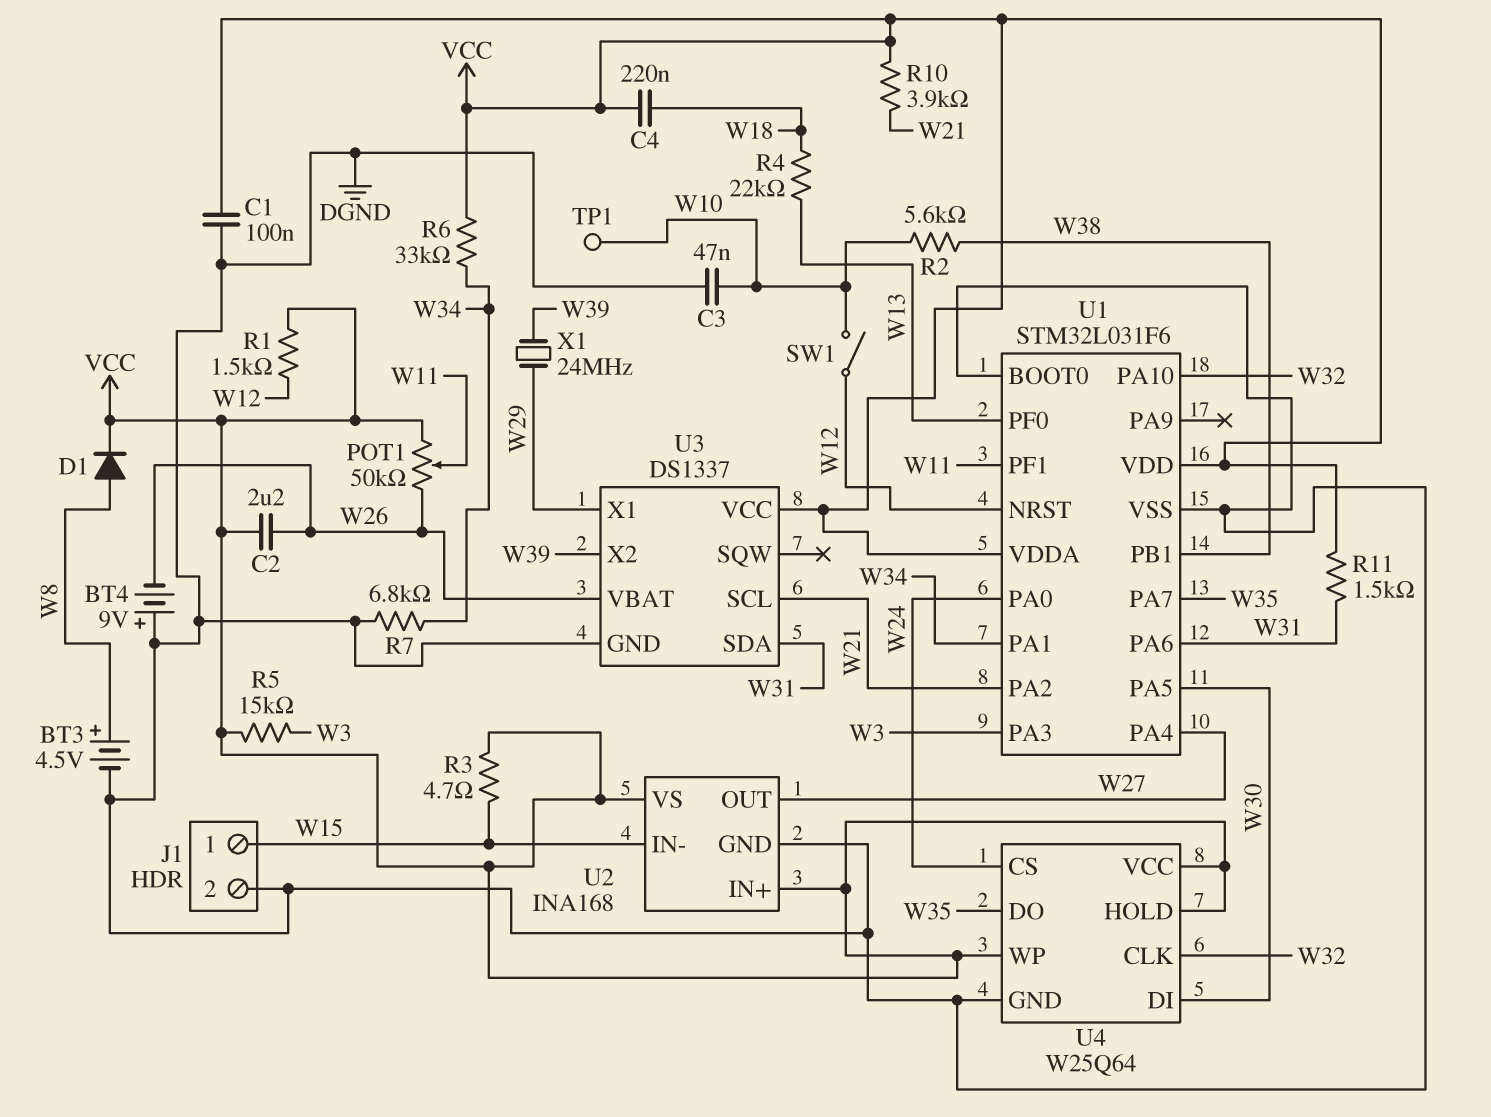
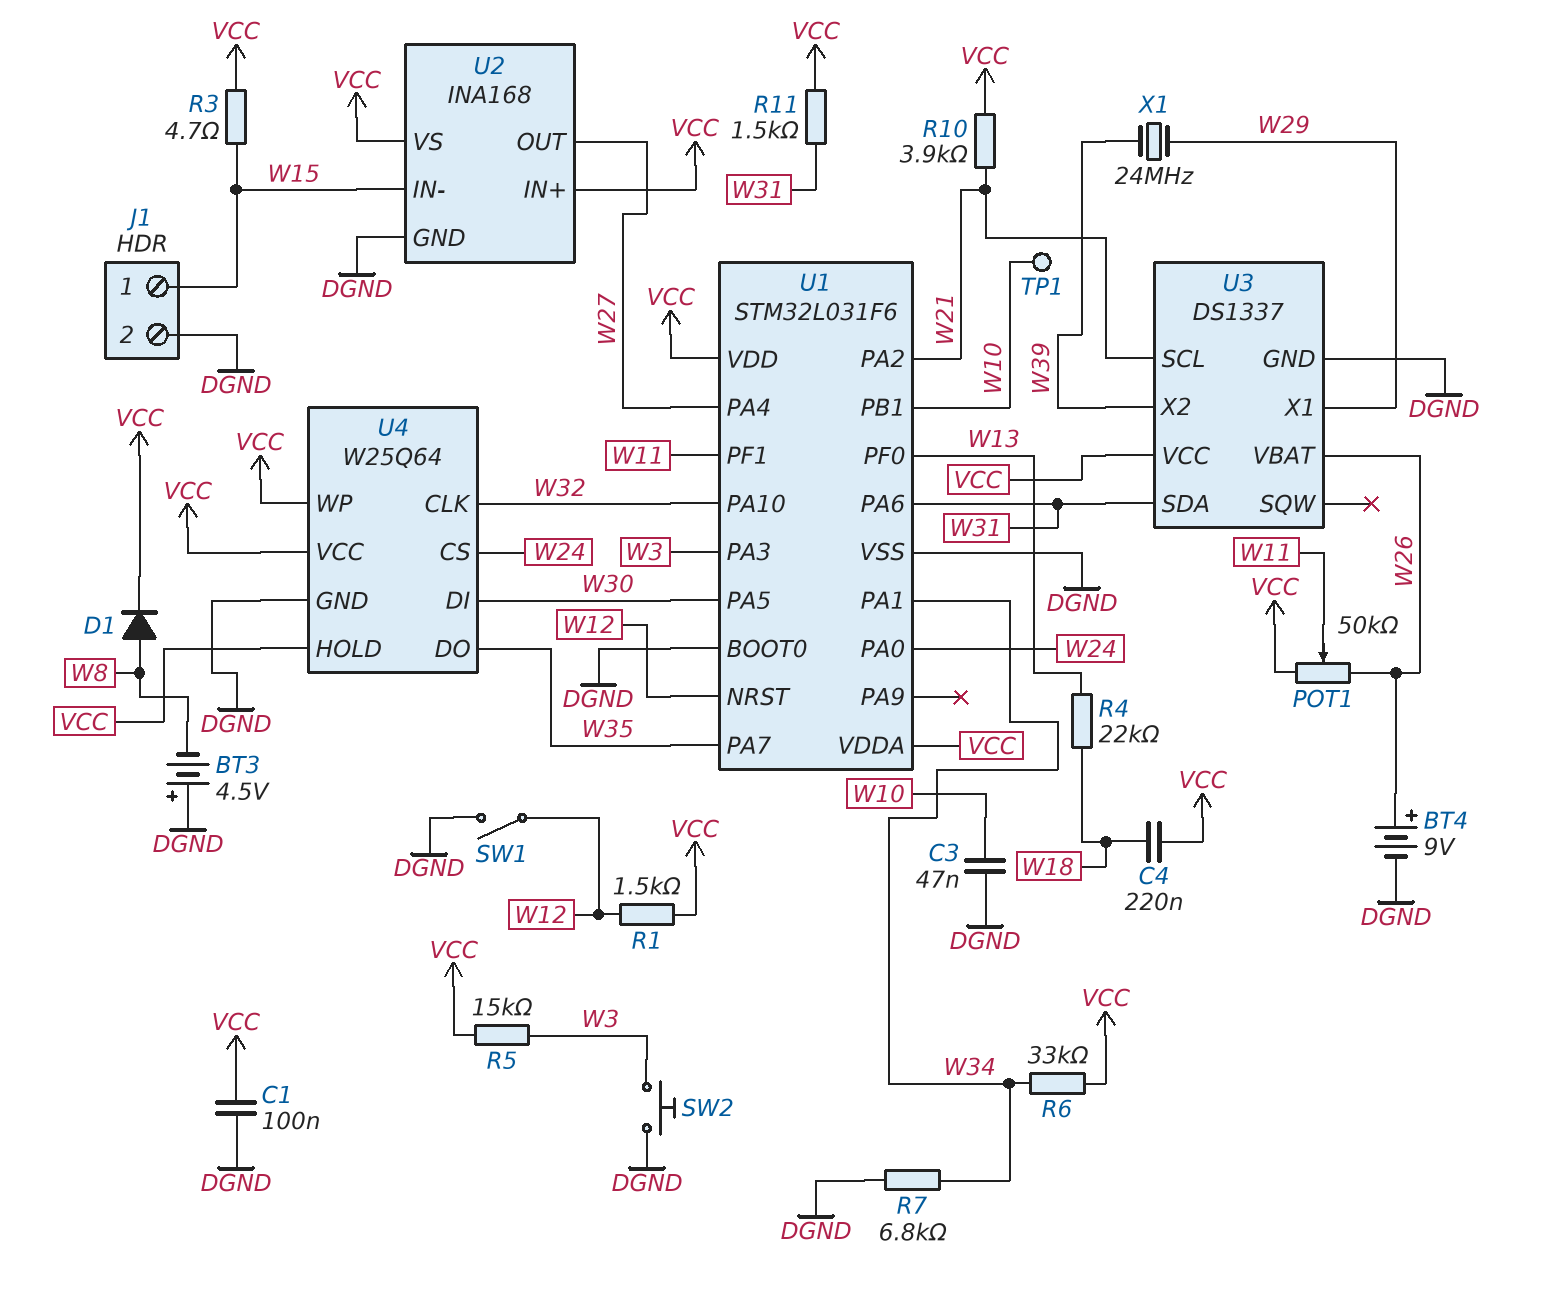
BT3: 4.5V (plus W8, minus DGND) -> 4.5V (plus DGND, minus W8)
BT4: 9V (plus DGND, minus W26) -> 9V (plus W26, minus DGND)
C2: 2.2uF (VCC, W26) -> none
R2: 5.6k (W10, W38) -> none
SW1: switch (W10, W12) -> switch (DGND, W12)
SW2: none -> button (DGND, W3)
U1 pin PB1: W38 -> W10

